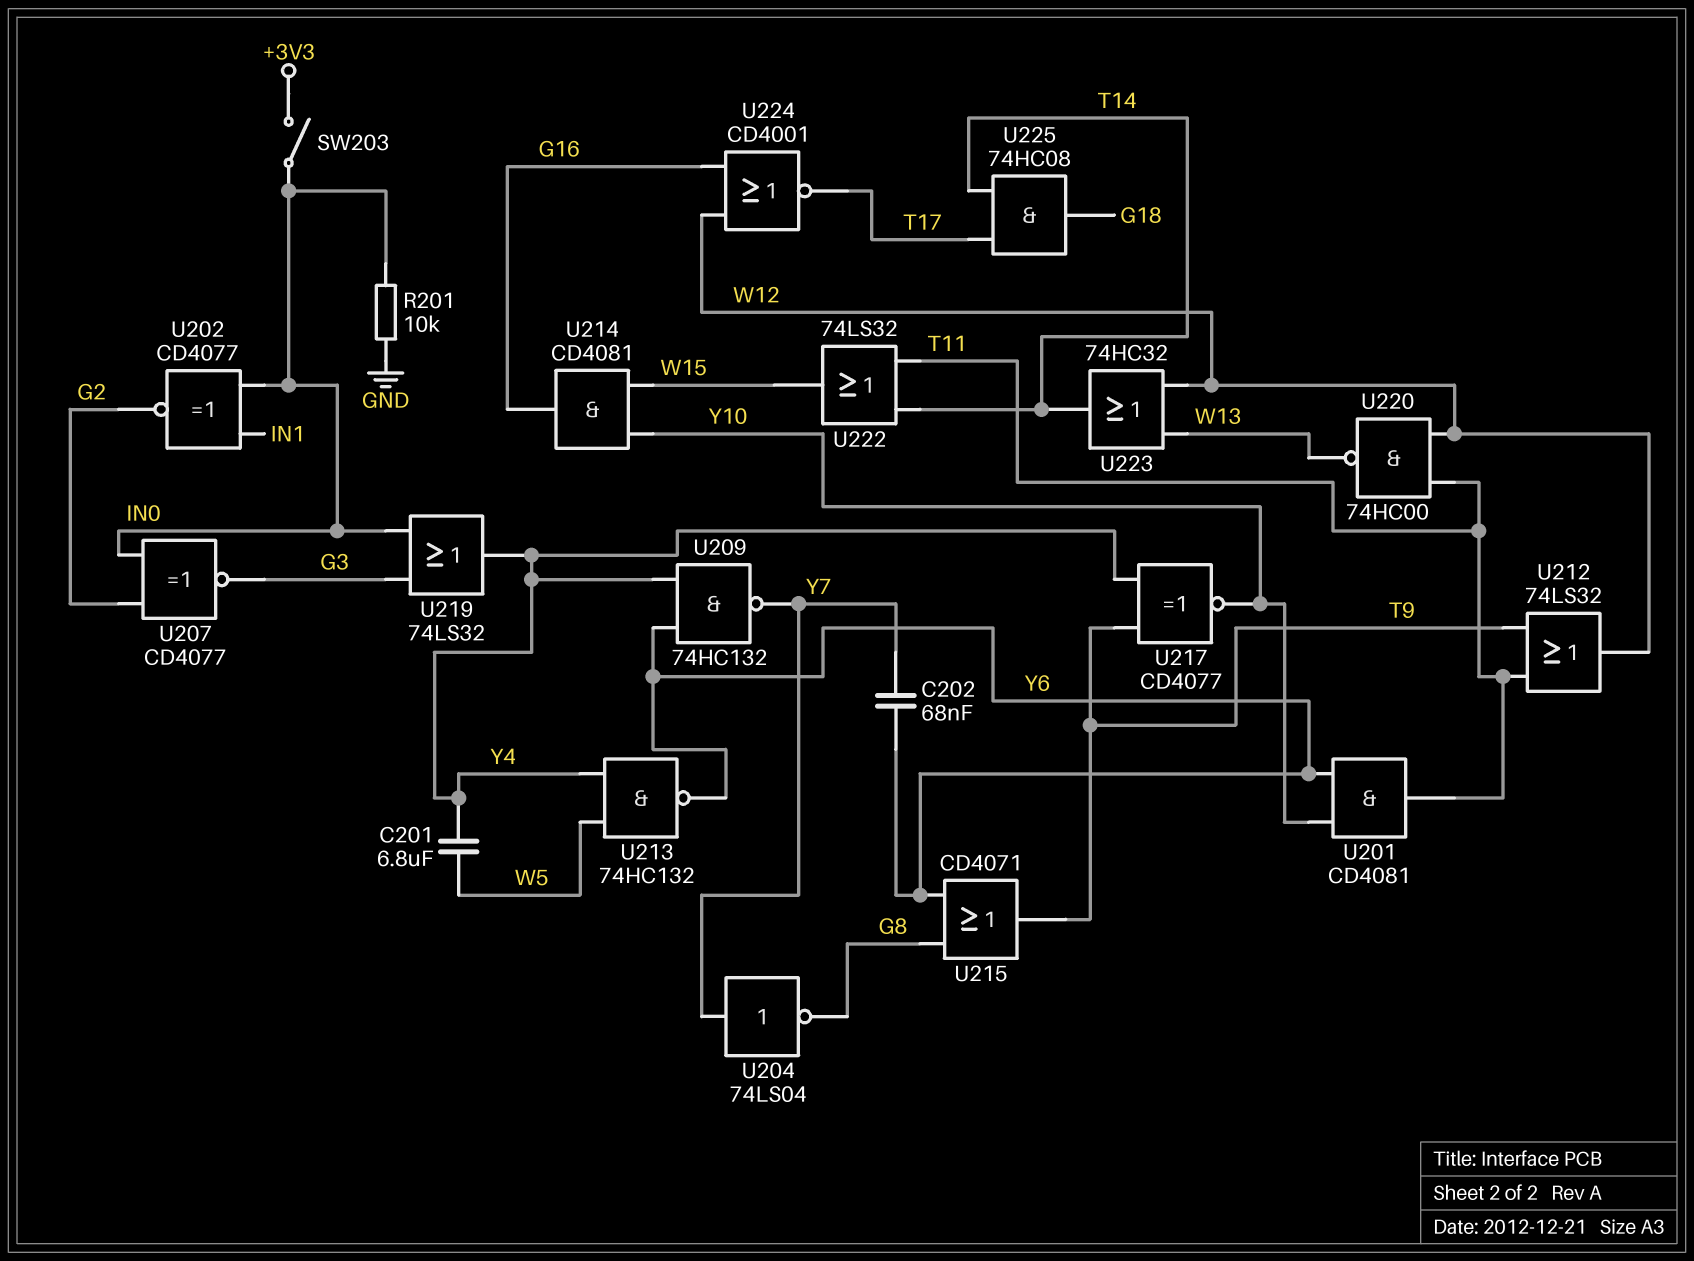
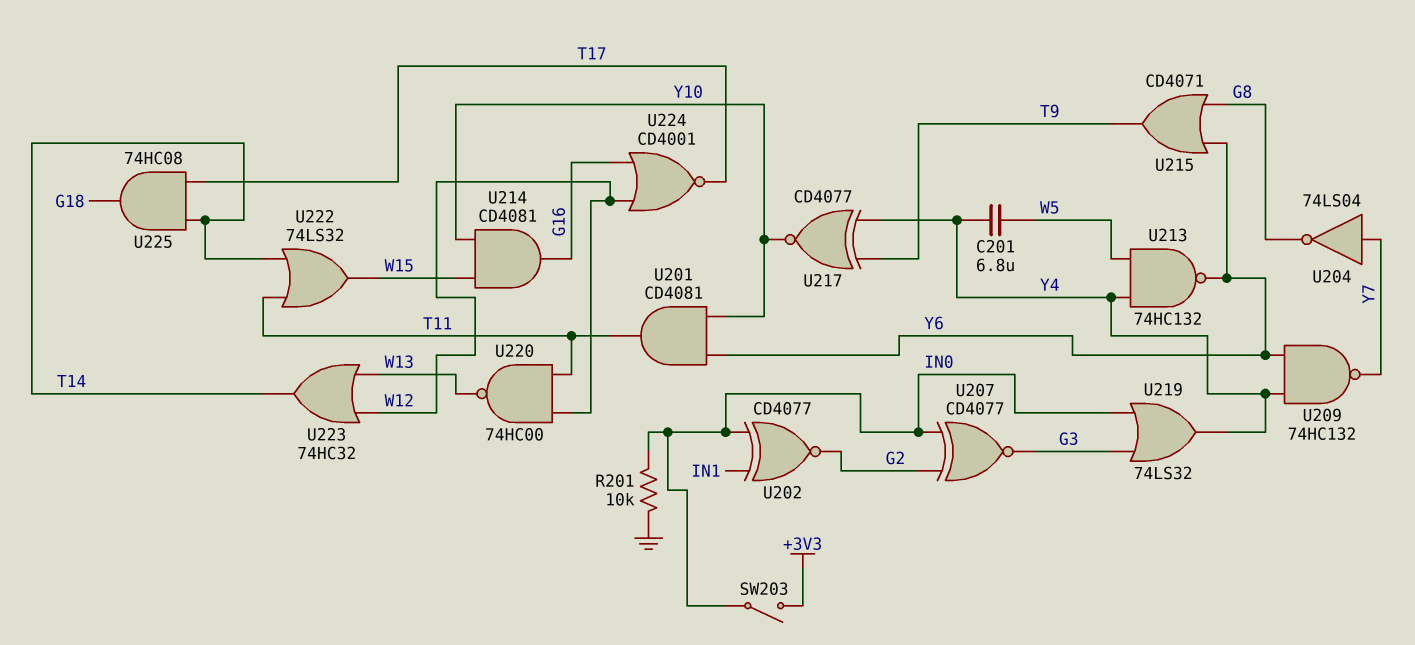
C202: 68nF (Y6, Y7) -> none
U212: OR 74LS32 (in T9, in T11, out W12) -> none

